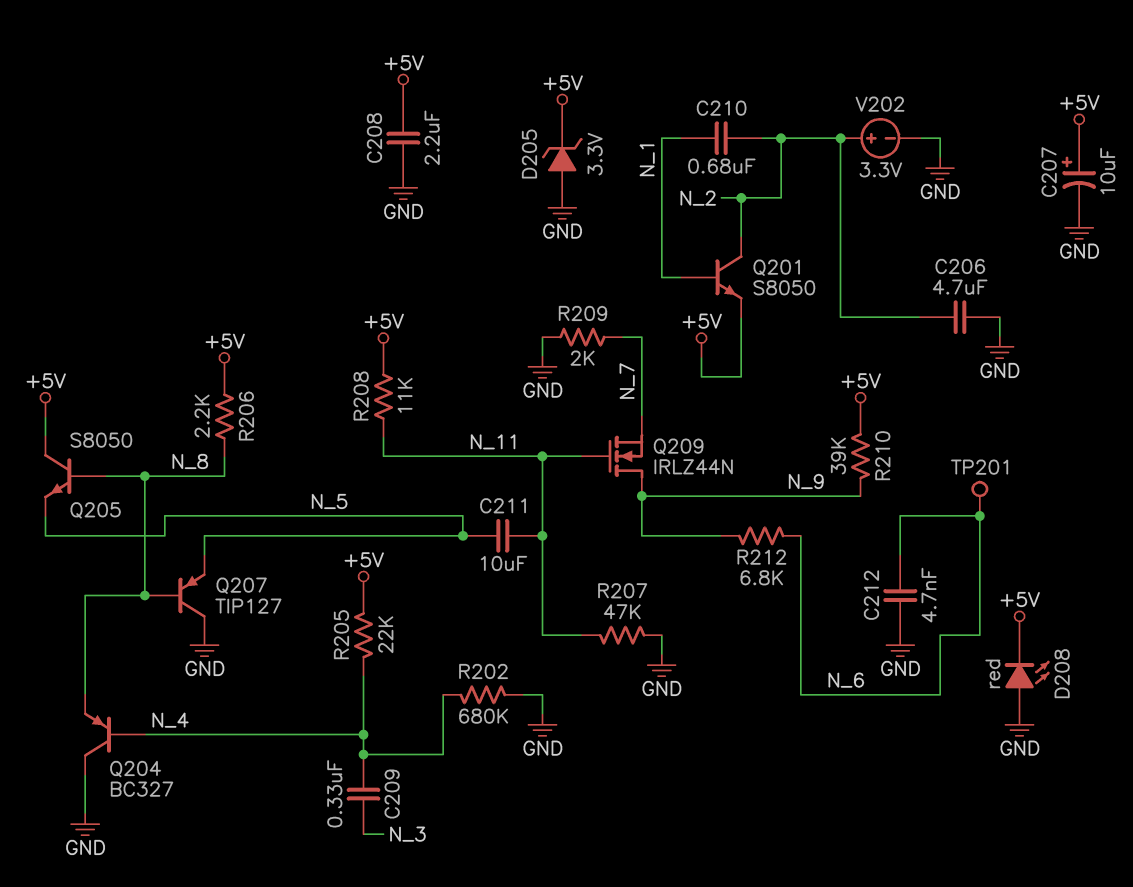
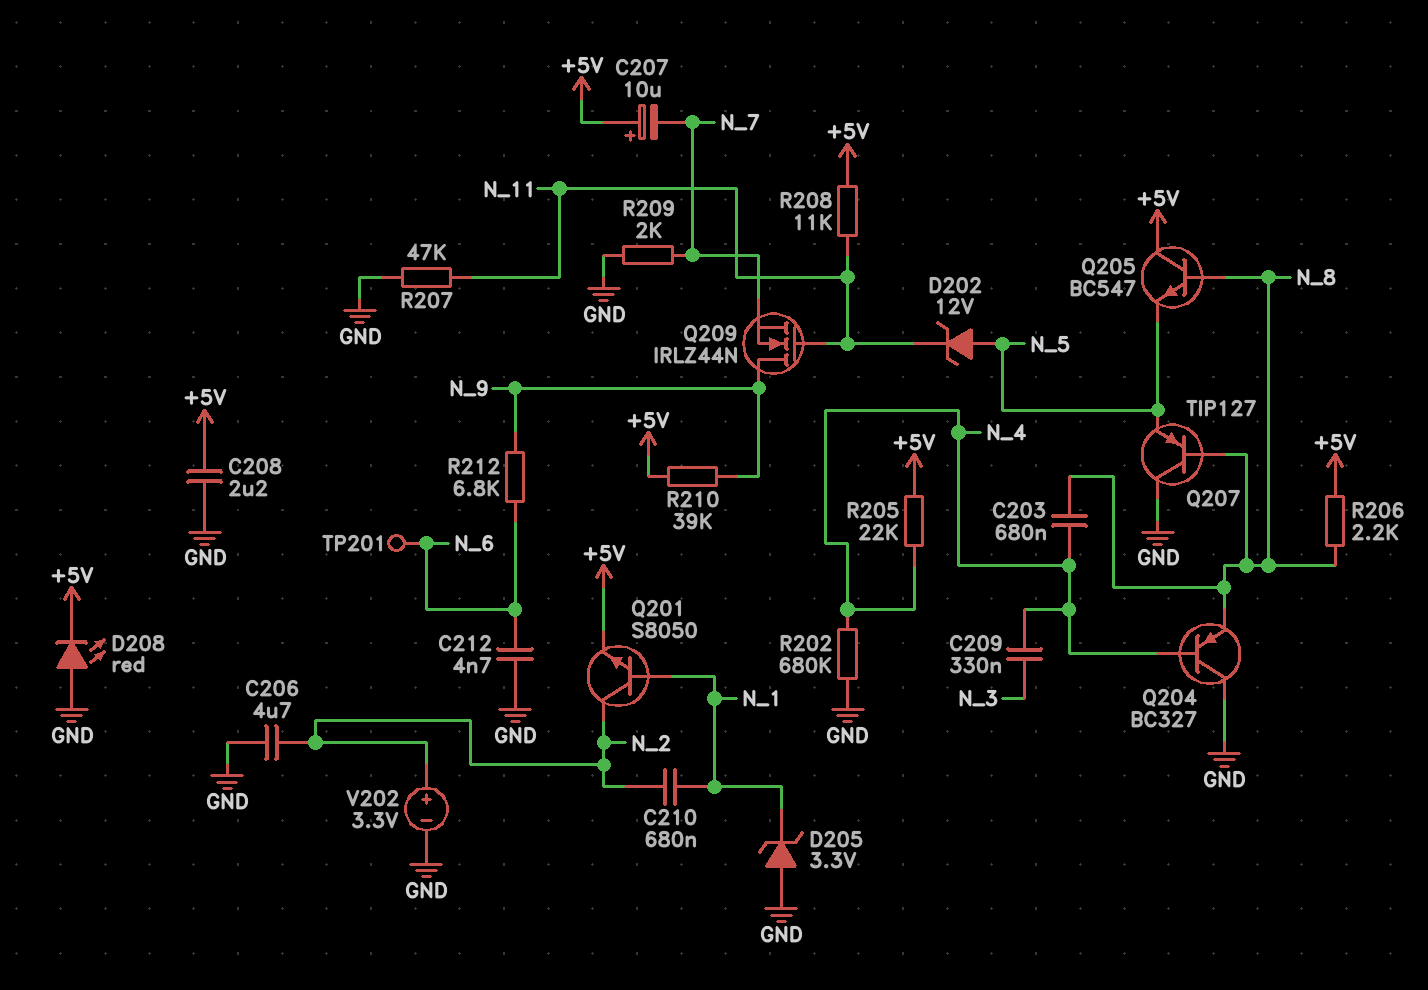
C203: none -> 680nF (N_4, N_8)
C207: 10uF (plus +5V, minus GND) -> 10uF (plus +5V, minus N_7)
C211: 10uF (N_5, N_11) -> none
D202: none -> zener 12V (A N_5, K N_11)
D205: zener 3.3V (A GND, K +5V) -> zener 3.3V (A GND, K N_1)
Q205: NPN S8050 (B N_8, C +5V, E N_5) -> NPN BC547 (B N_8, C +5V, E N_5)

